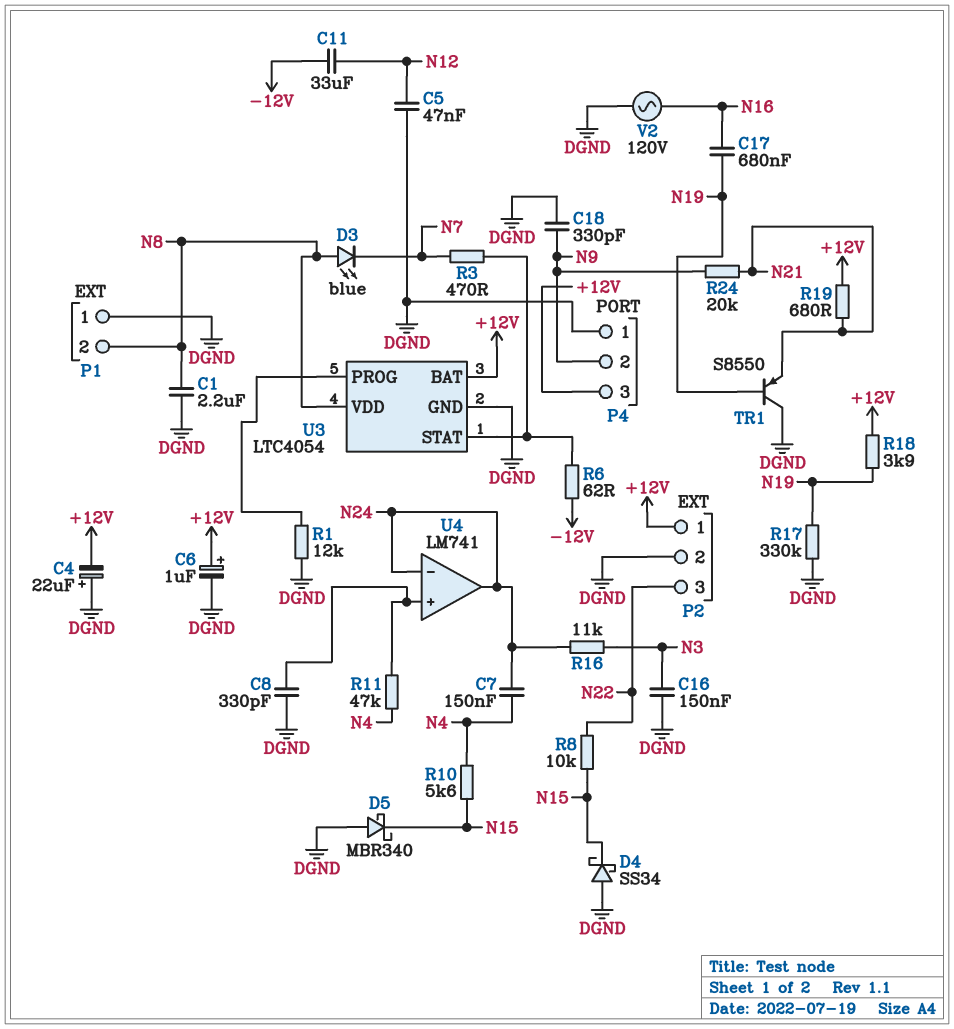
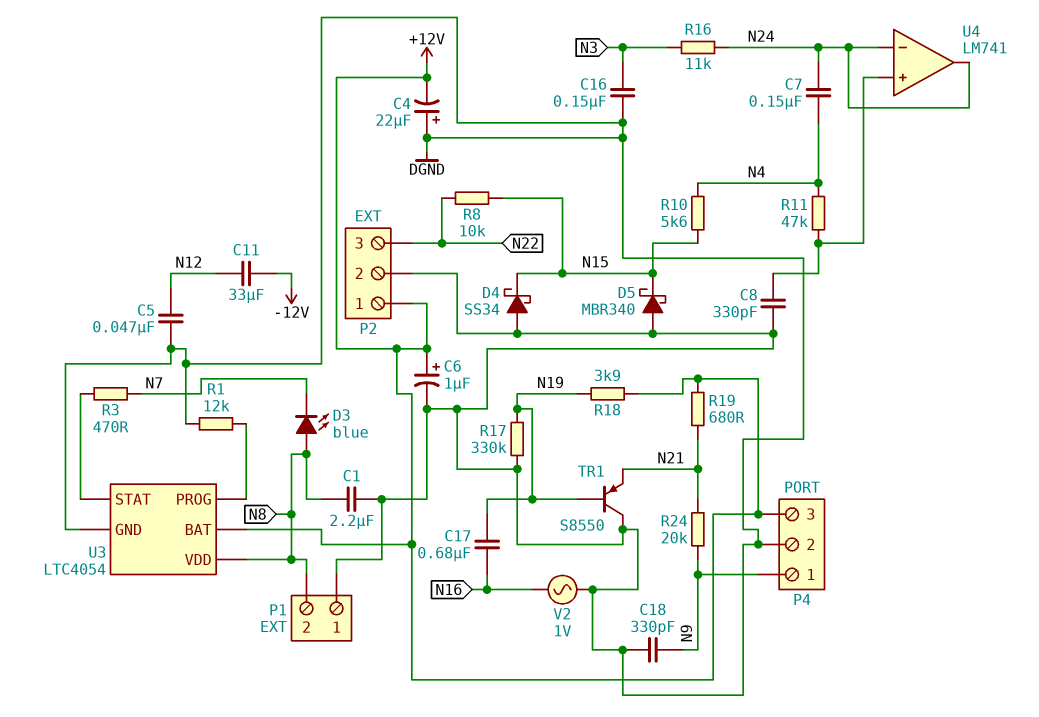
P4 pin 1: DGND -> N9
P4 pin 2: N9 -> DGND
R6: 62 (-12V, U3/STAT) -> none
V2: AC 120V (DGND, N16) -> AC 1V (DGND, N16)

